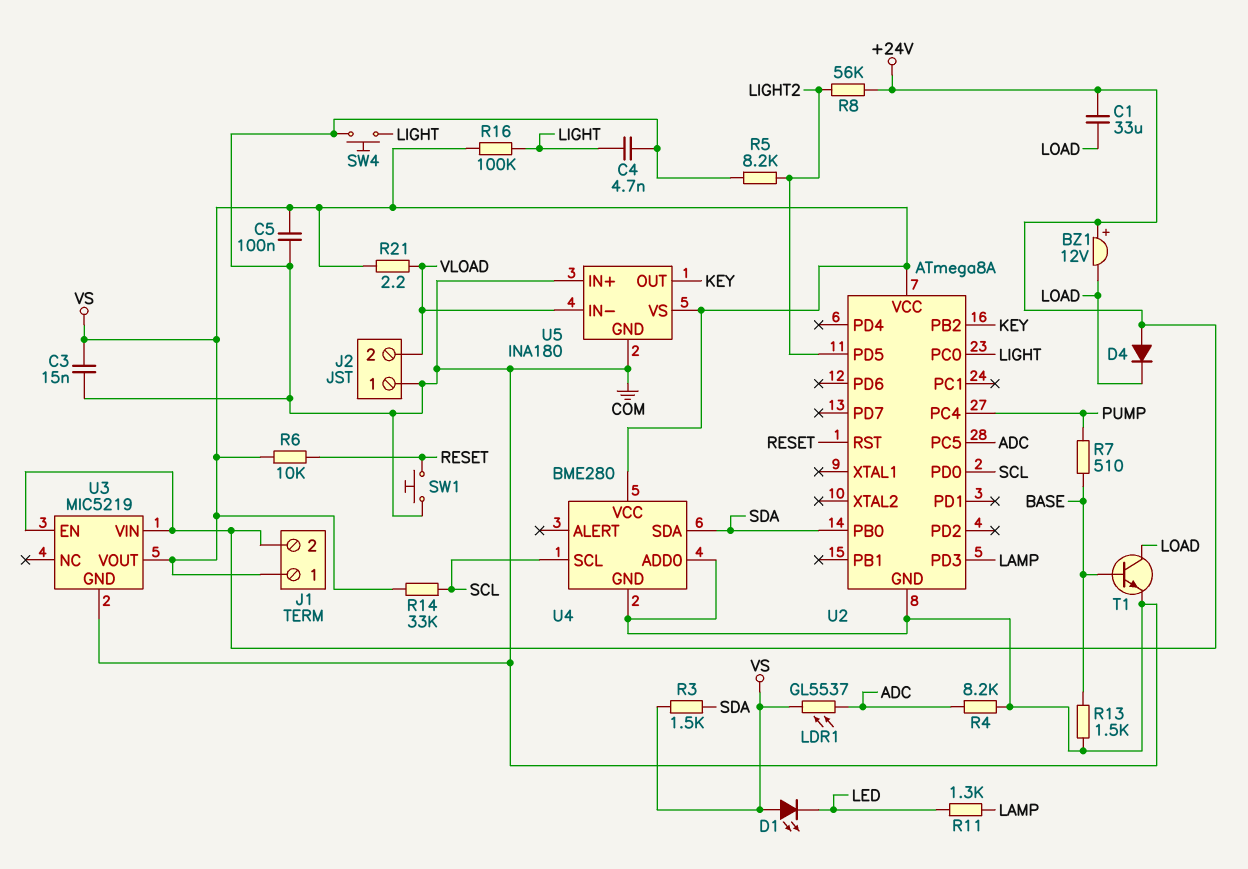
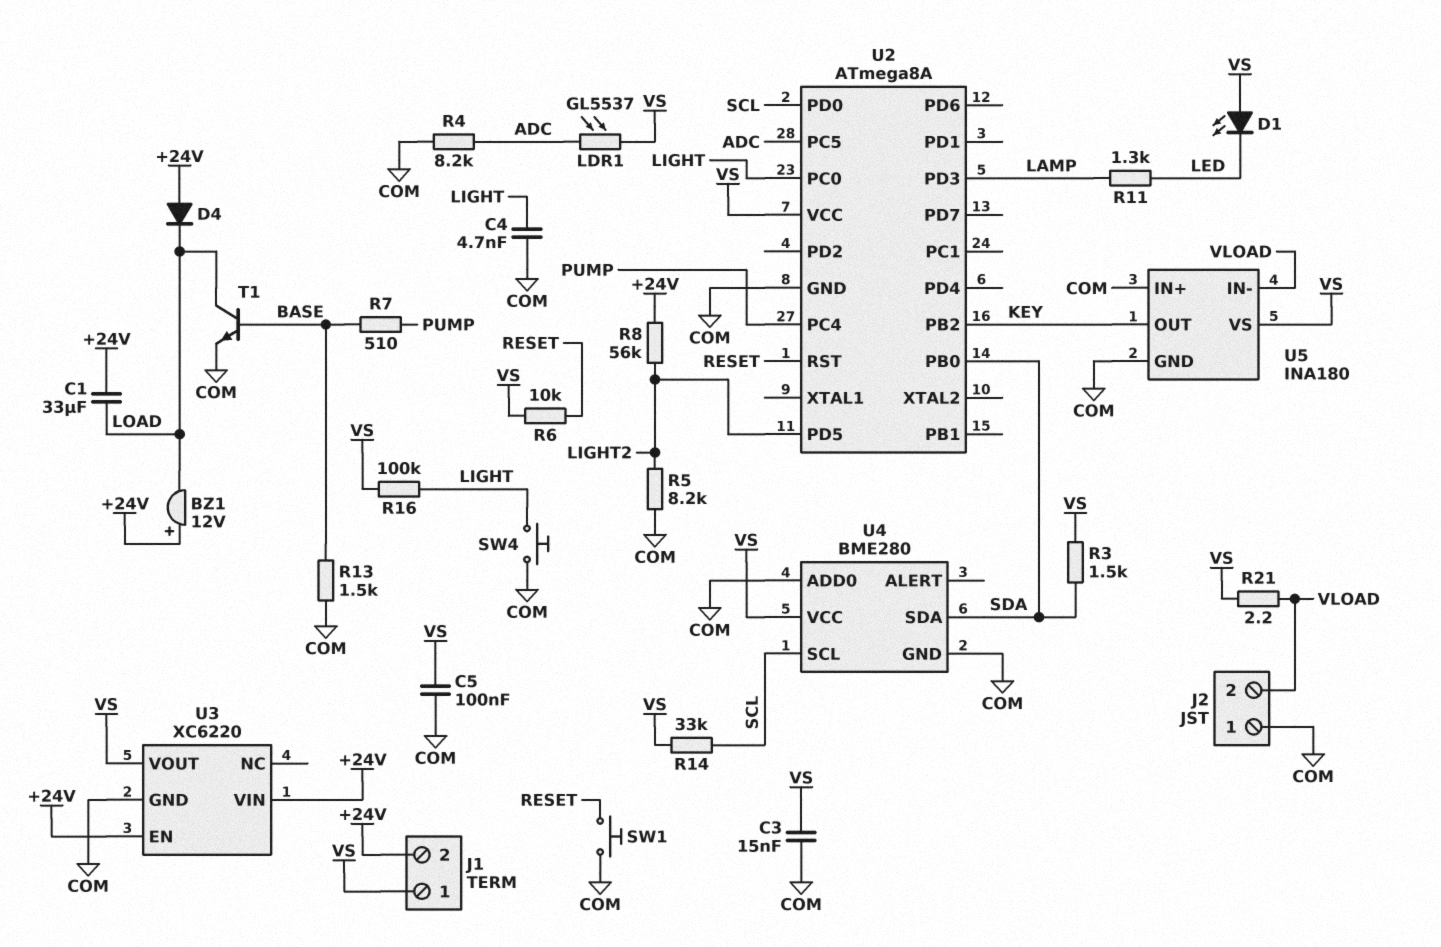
U3: MIC5219 -> XC6220

